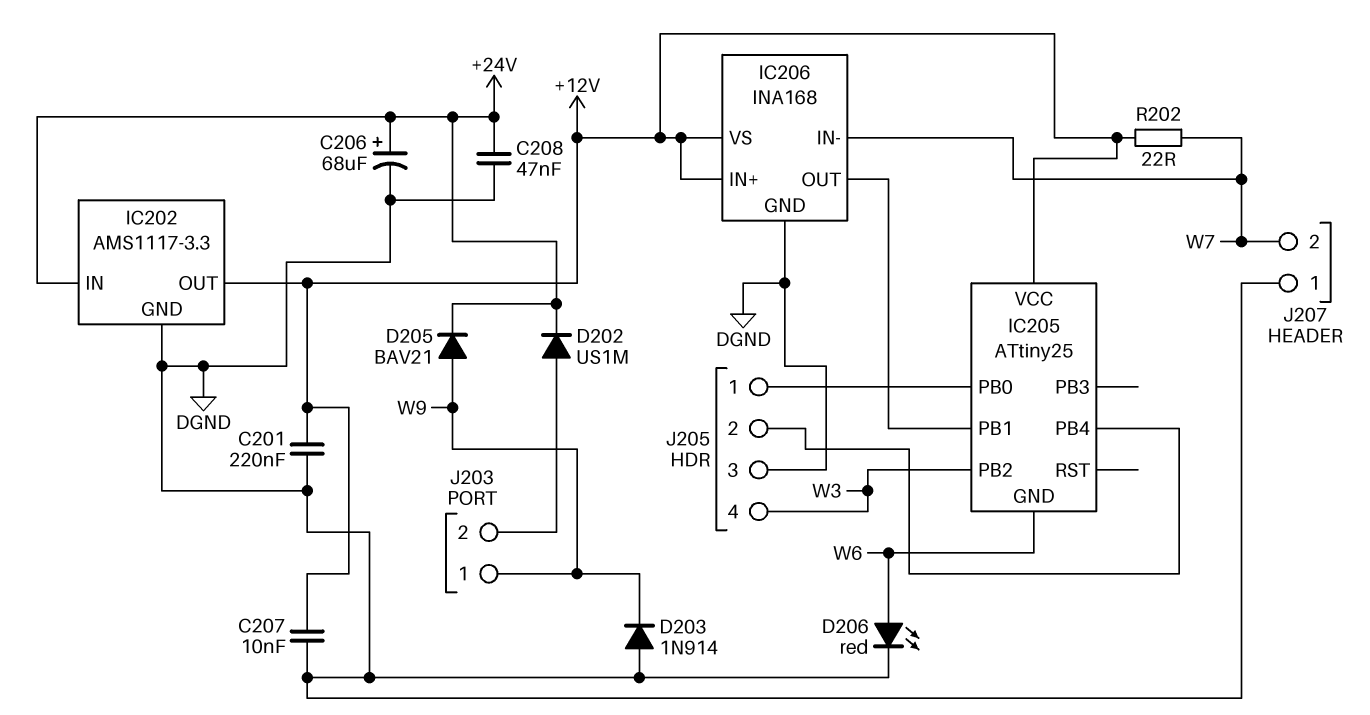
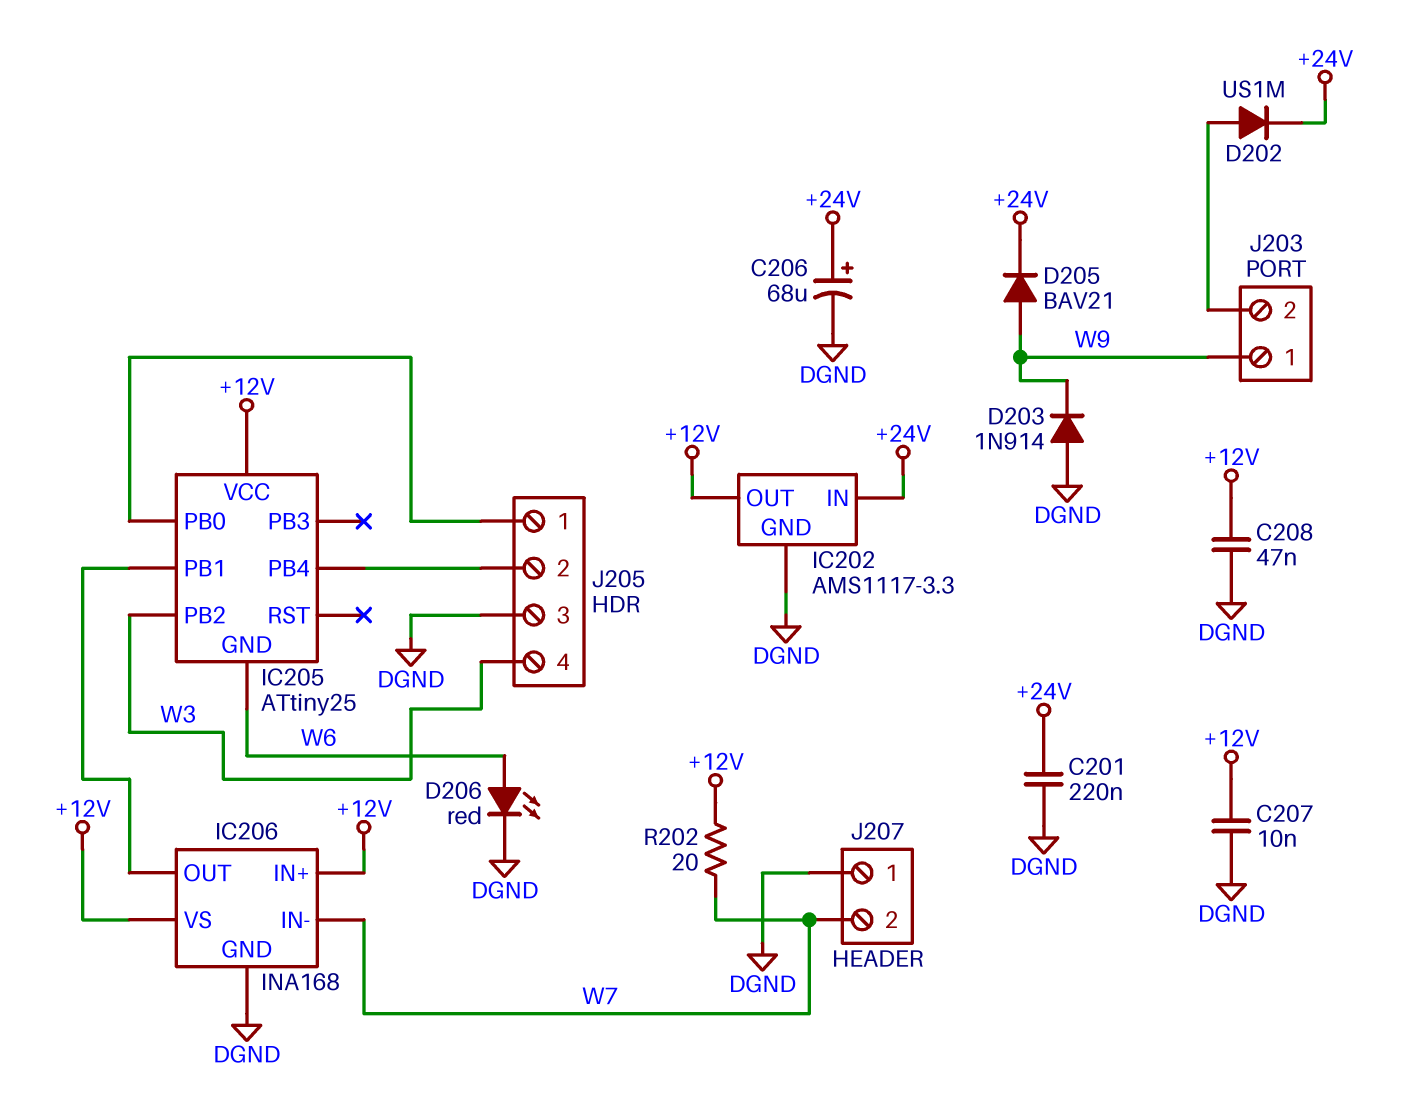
C201: 220nF (+12V, DGND) -> 220nF (+24V, DGND)
C208: 47nF (+24V, DGND) -> 47nF (+12V, DGND)
R202: 22 (+12V, W7) -> 20 (+12V, W7)

